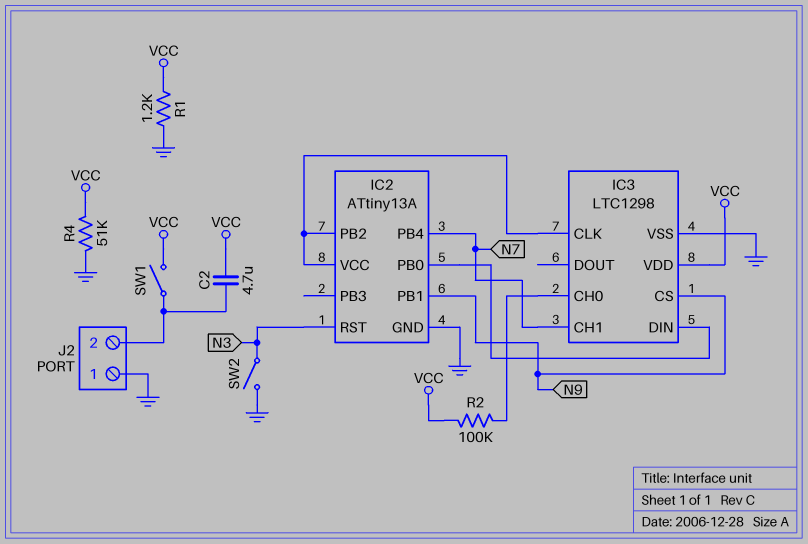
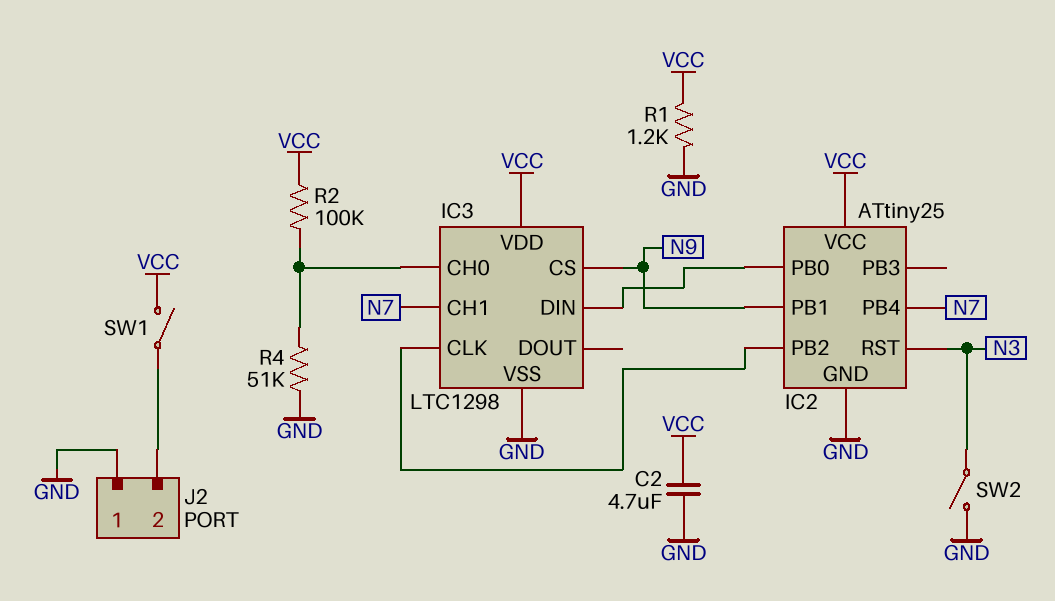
C2: 4.7uF (J2/2, VCC) -> 4.7uF (GND, VCC)
IC2: ATtiny13A -> ATtiny25
IC2 pin VCC: IC2/PB2 -> VCC
R4: 51k (GND, VCC) -> 51k (GND, IC3/CH0)

